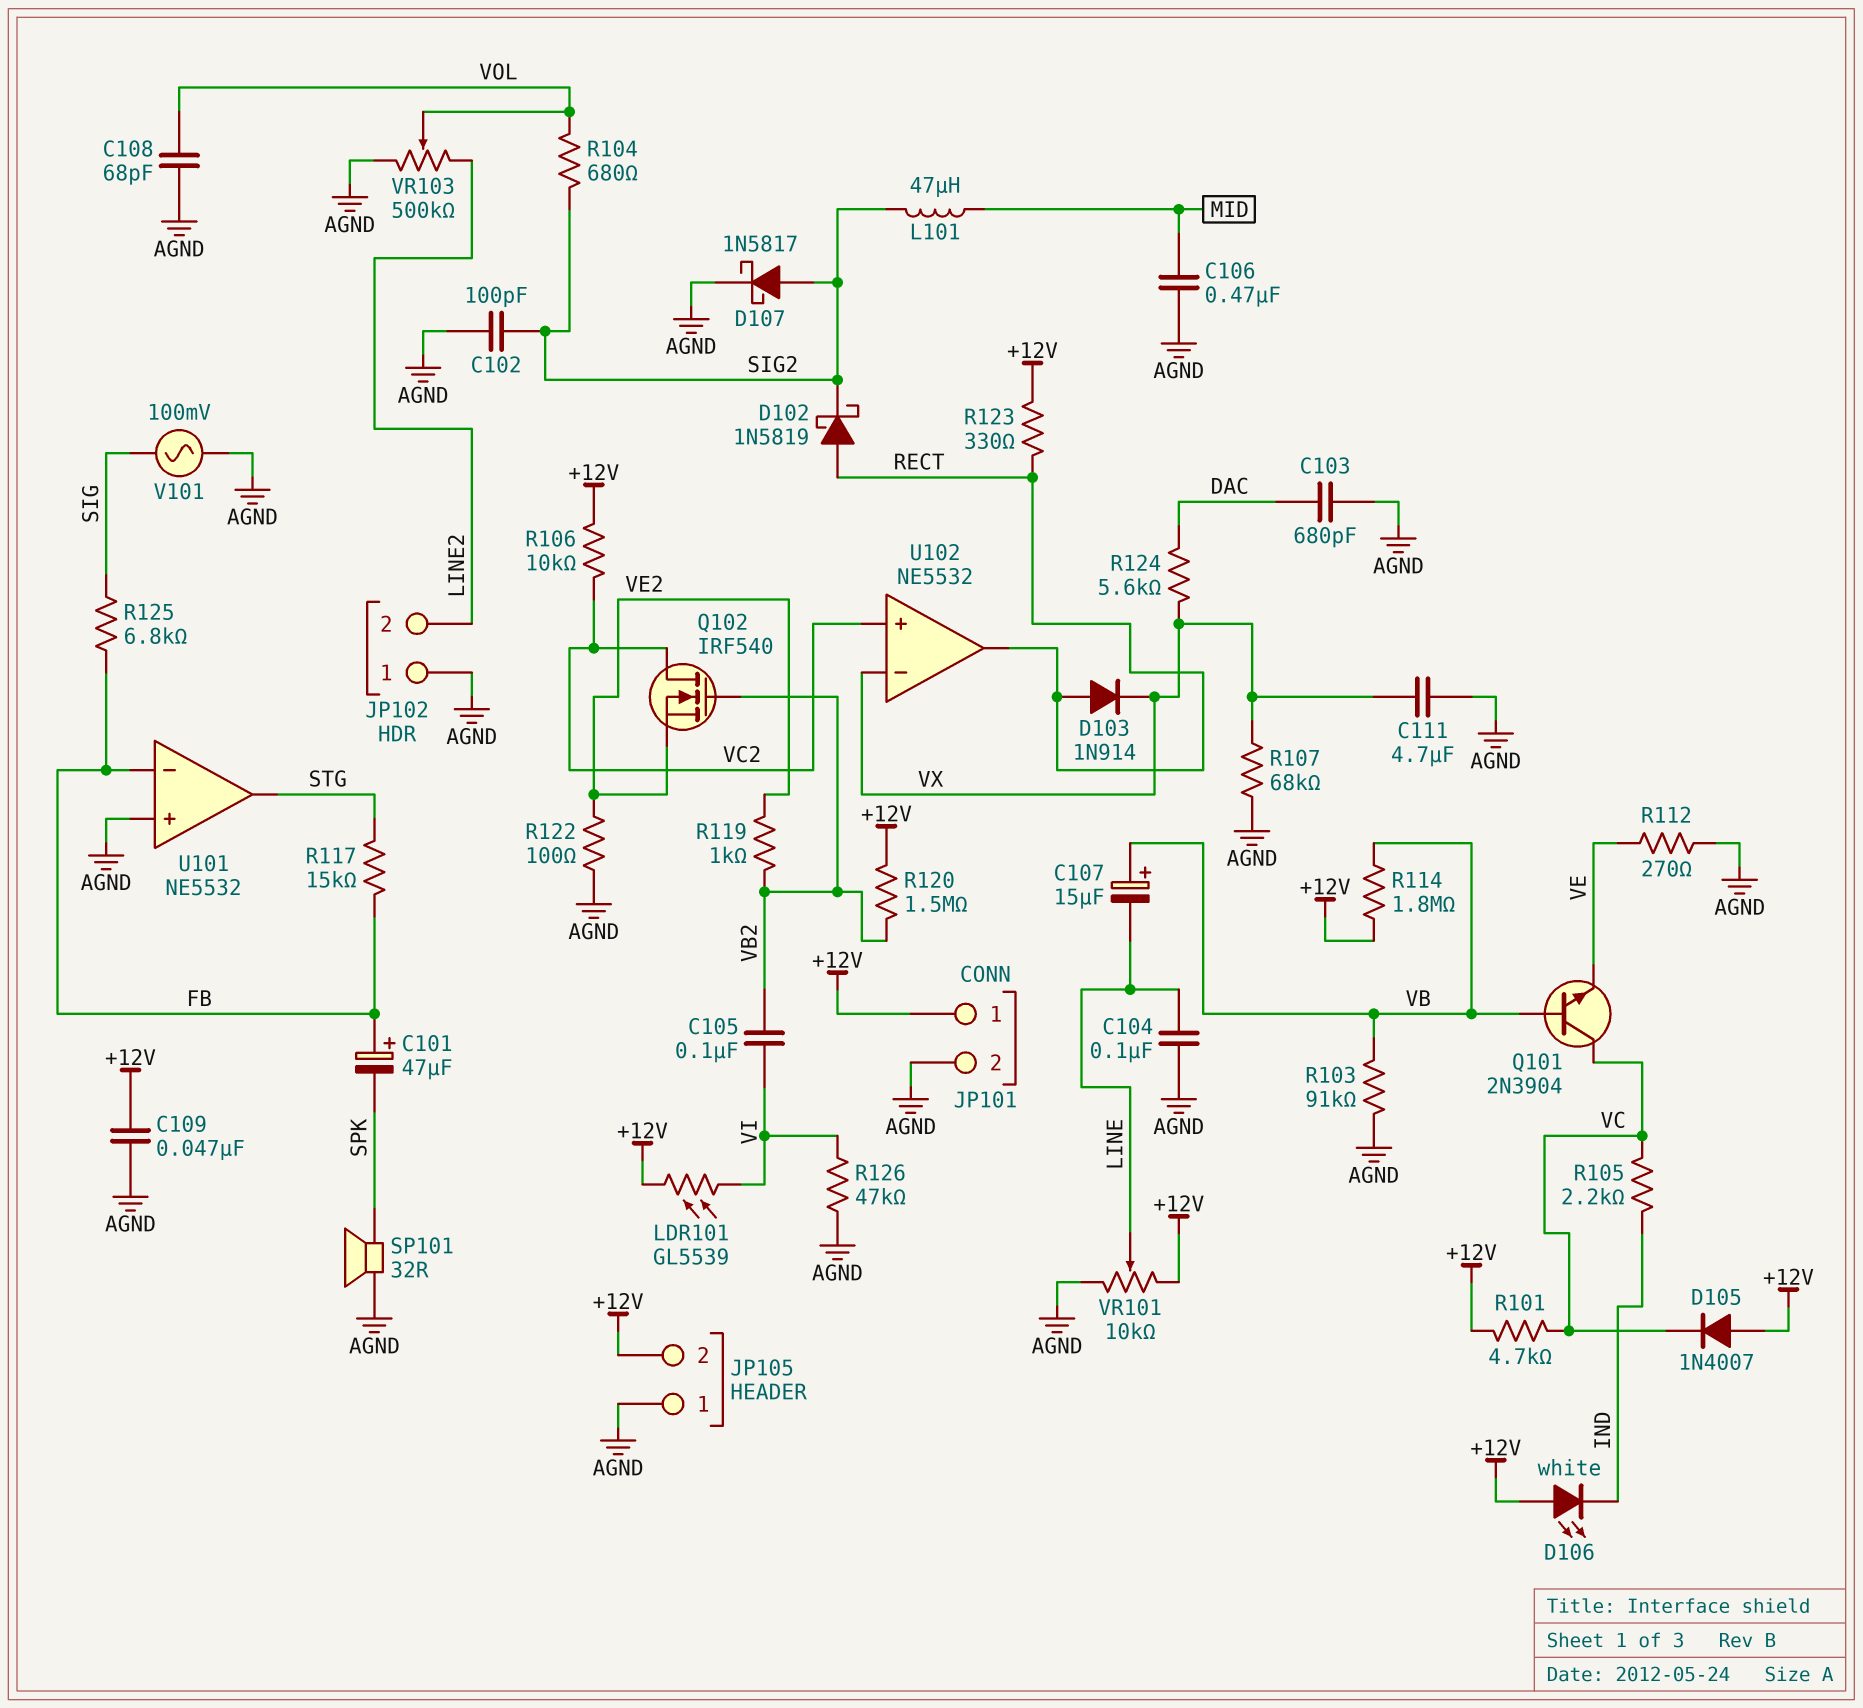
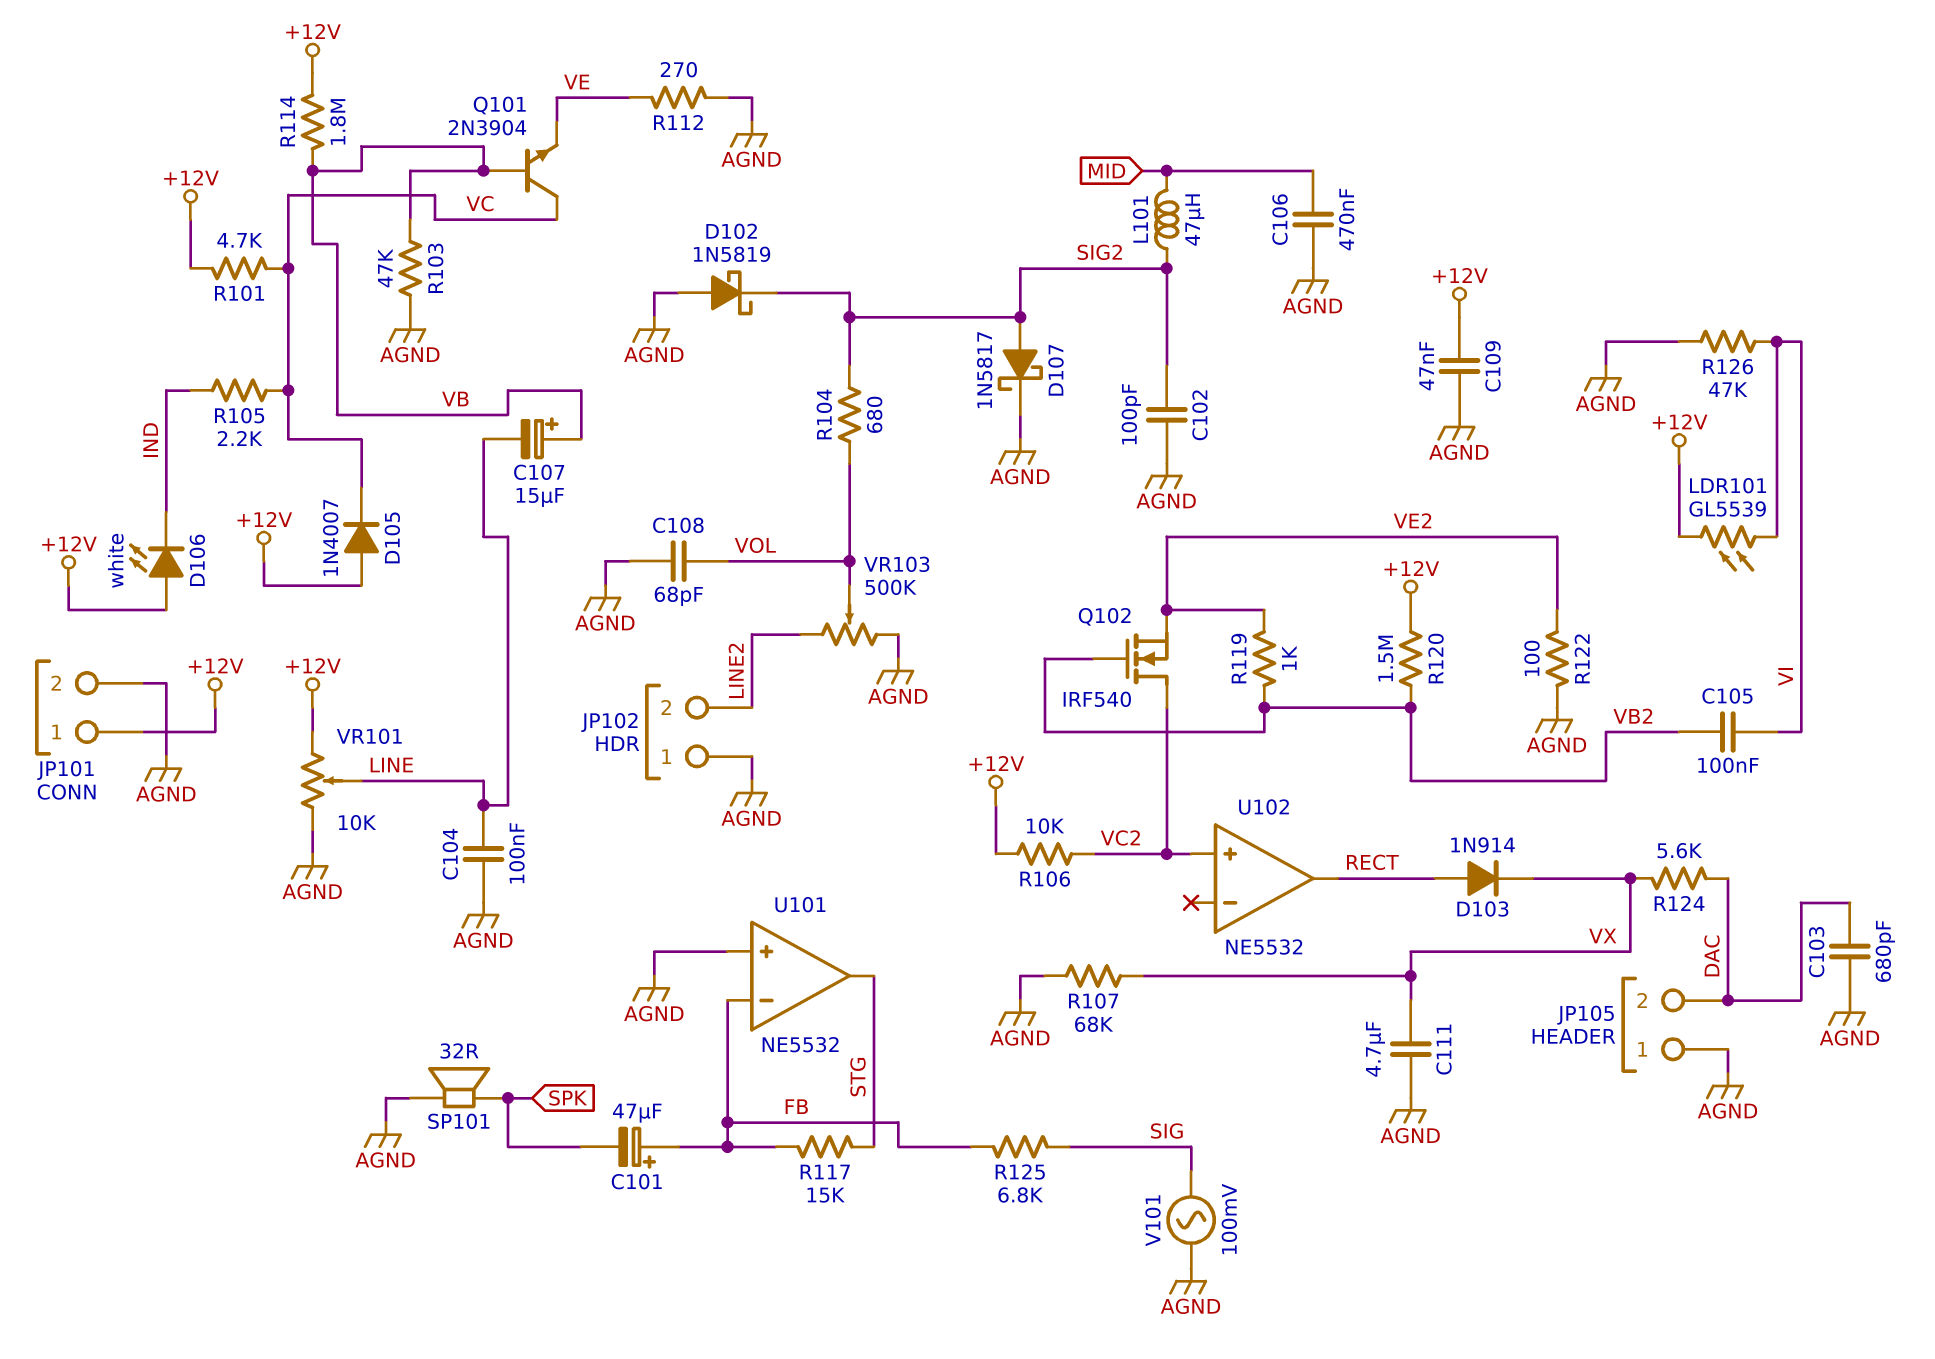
D102: schottky 1N5819 (A RECT, K SIG2) -> schottky 1N5819 (A AGND, K SIG2)
JP105 pin 2: +12V -> DAC
R103: 91k (AGND, VB) -> 47k (AGND, VB)
R123: 330 (+12V, RECT) -> none
U102 pin in-: VX -> none

